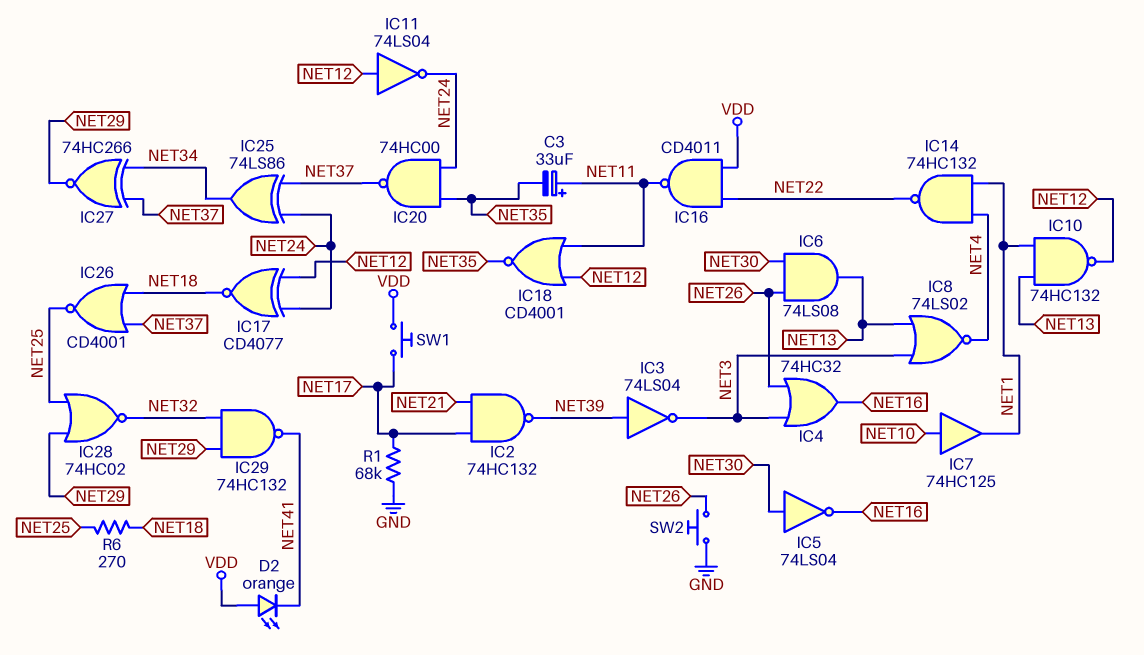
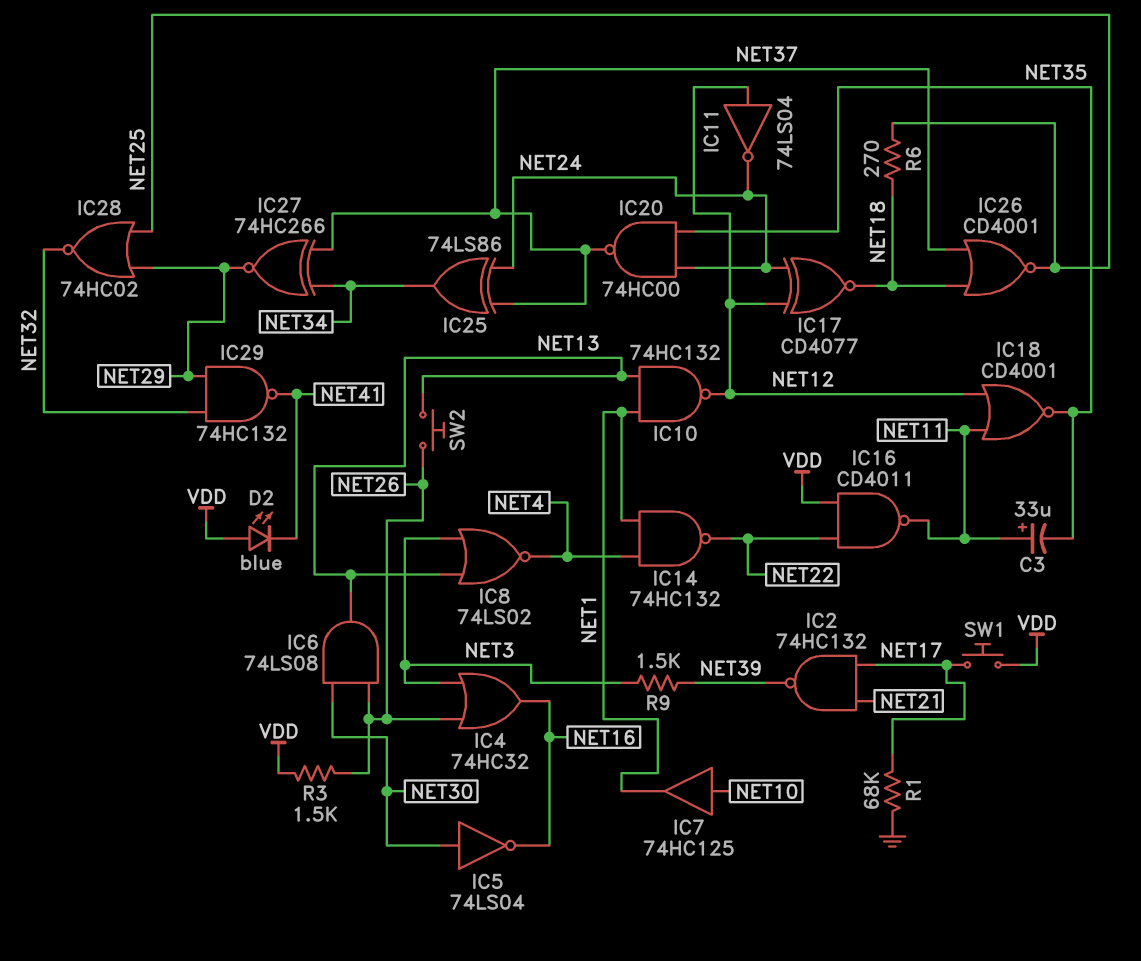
D2: LED orange (A VDD, K NET41) -> LED blue (A VDD, K NET41)
IC3: NOT 74LS04 (in NET39, out NET3) -> none
R3: none -> 1.5k (NET26, VDD)
R9: none -> 1.5k (NET3, NET39)
SW2: button (GND, NET26) -> button (NET13, NET26)

